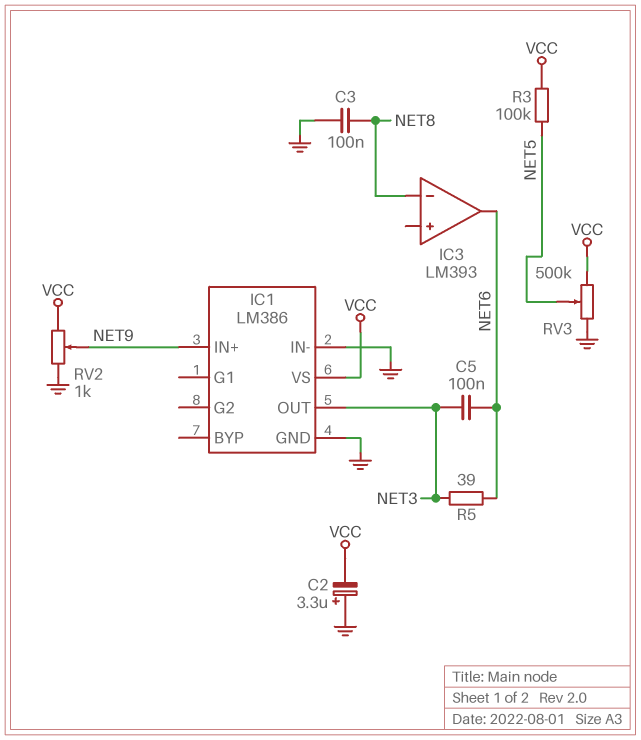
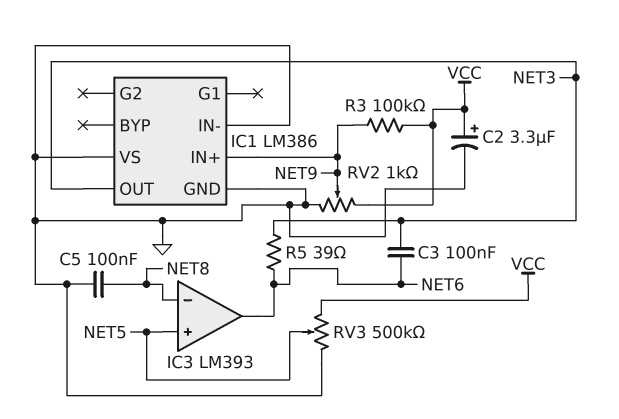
C2: 3.3uF (plus GND, minus VCC) -> 3.3uF (plus VCC, minus GND)
C3: 100nF (GND, NET8) -> 100nF (NET3, NET6)
C5: 100nF (NET3, NET6) -> 100nF (GND, NET8)
IC1 pin VS: VCC -> GND
IC3 pin in+: none -> NET5
R3: 100k (NET5, VCC) -> 100k (NET9, VCC)

